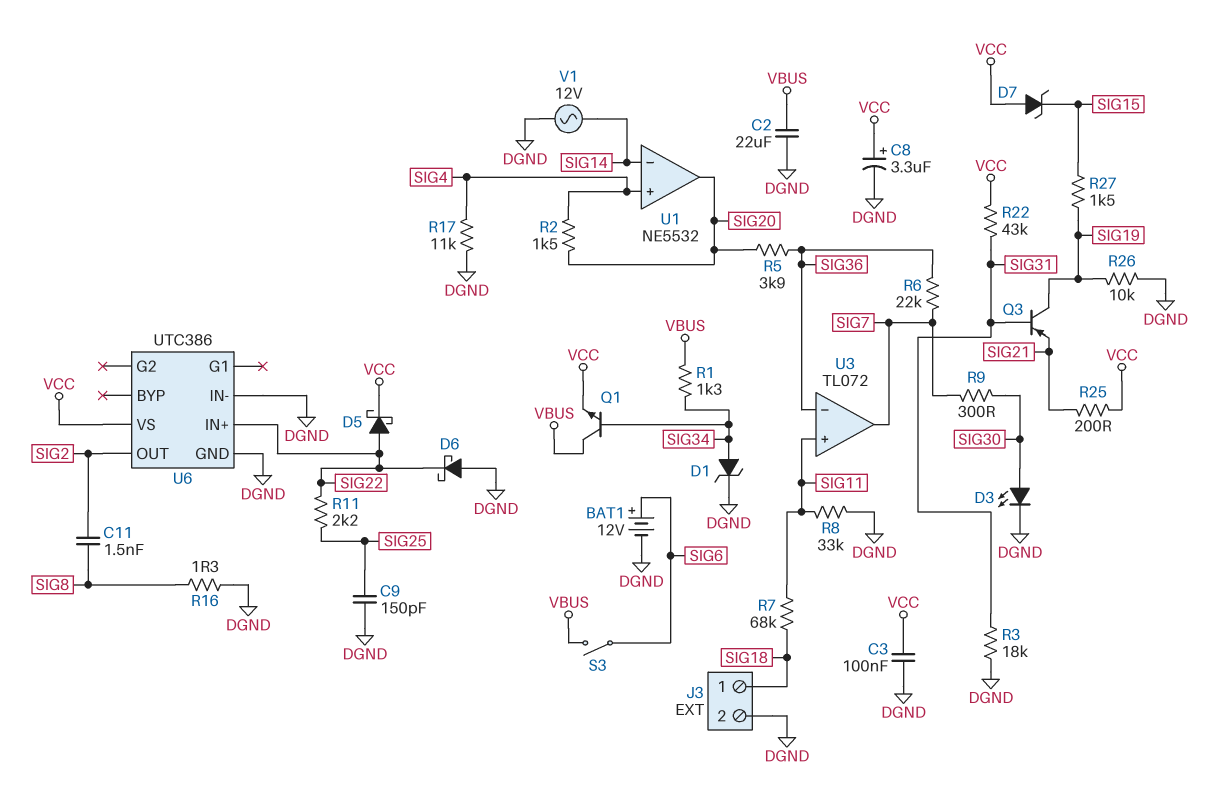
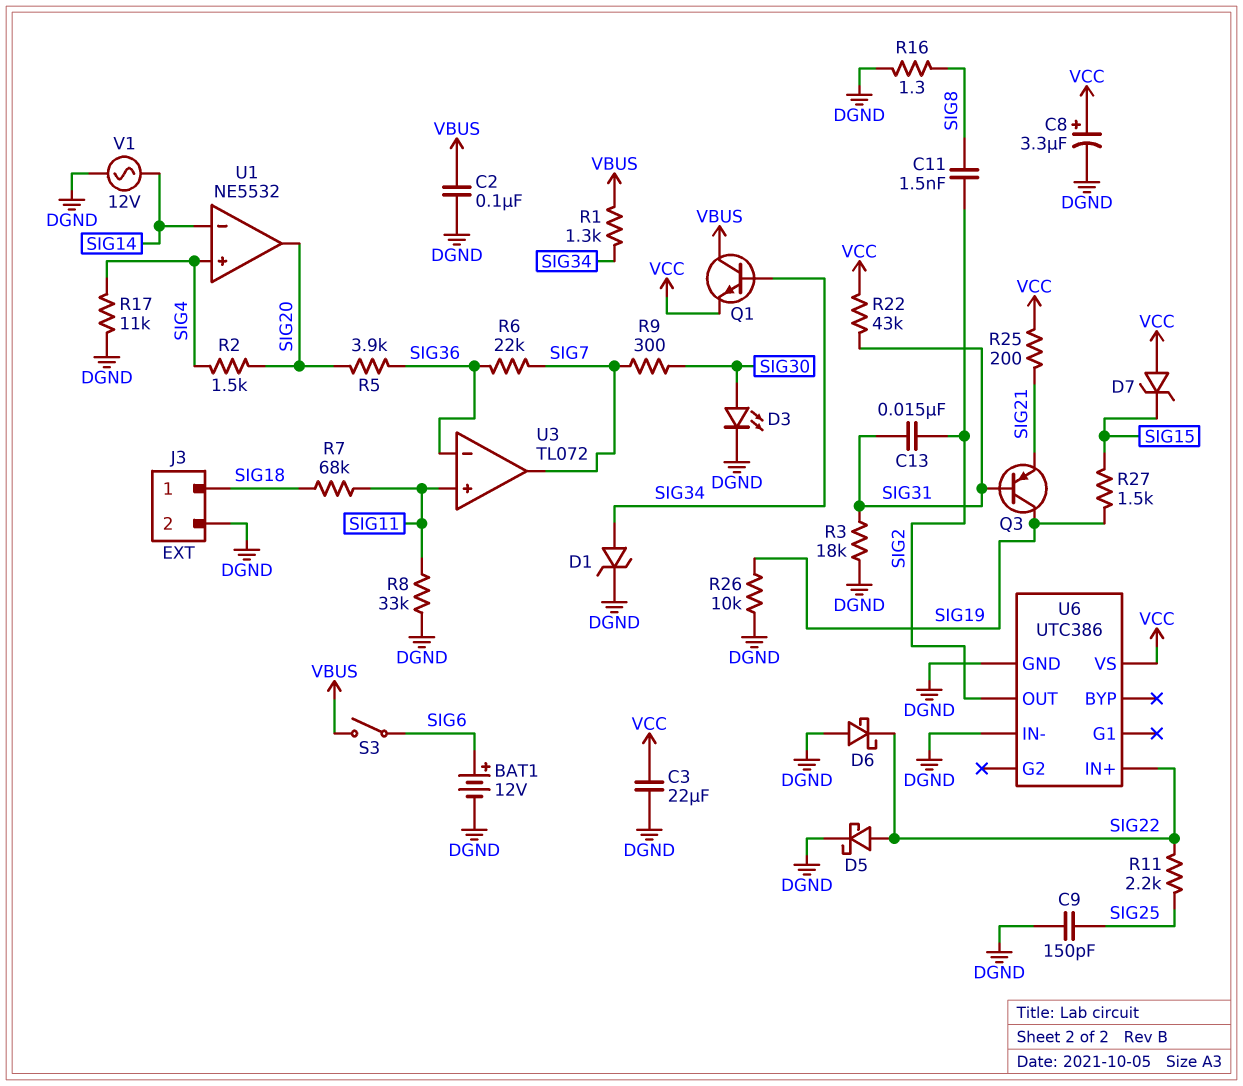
C2: 22uF (DGND, VBUS) -> 100nF (DGND, VBUS)
C3: 100nF (DGND, VCC) -> 22uF (DGND, VCC)
C13: none -> 15nF (SIG2, SIG31)
D5: schottky (A SIG22, K VCC) -> schottky (A SIG22, K DGND)

